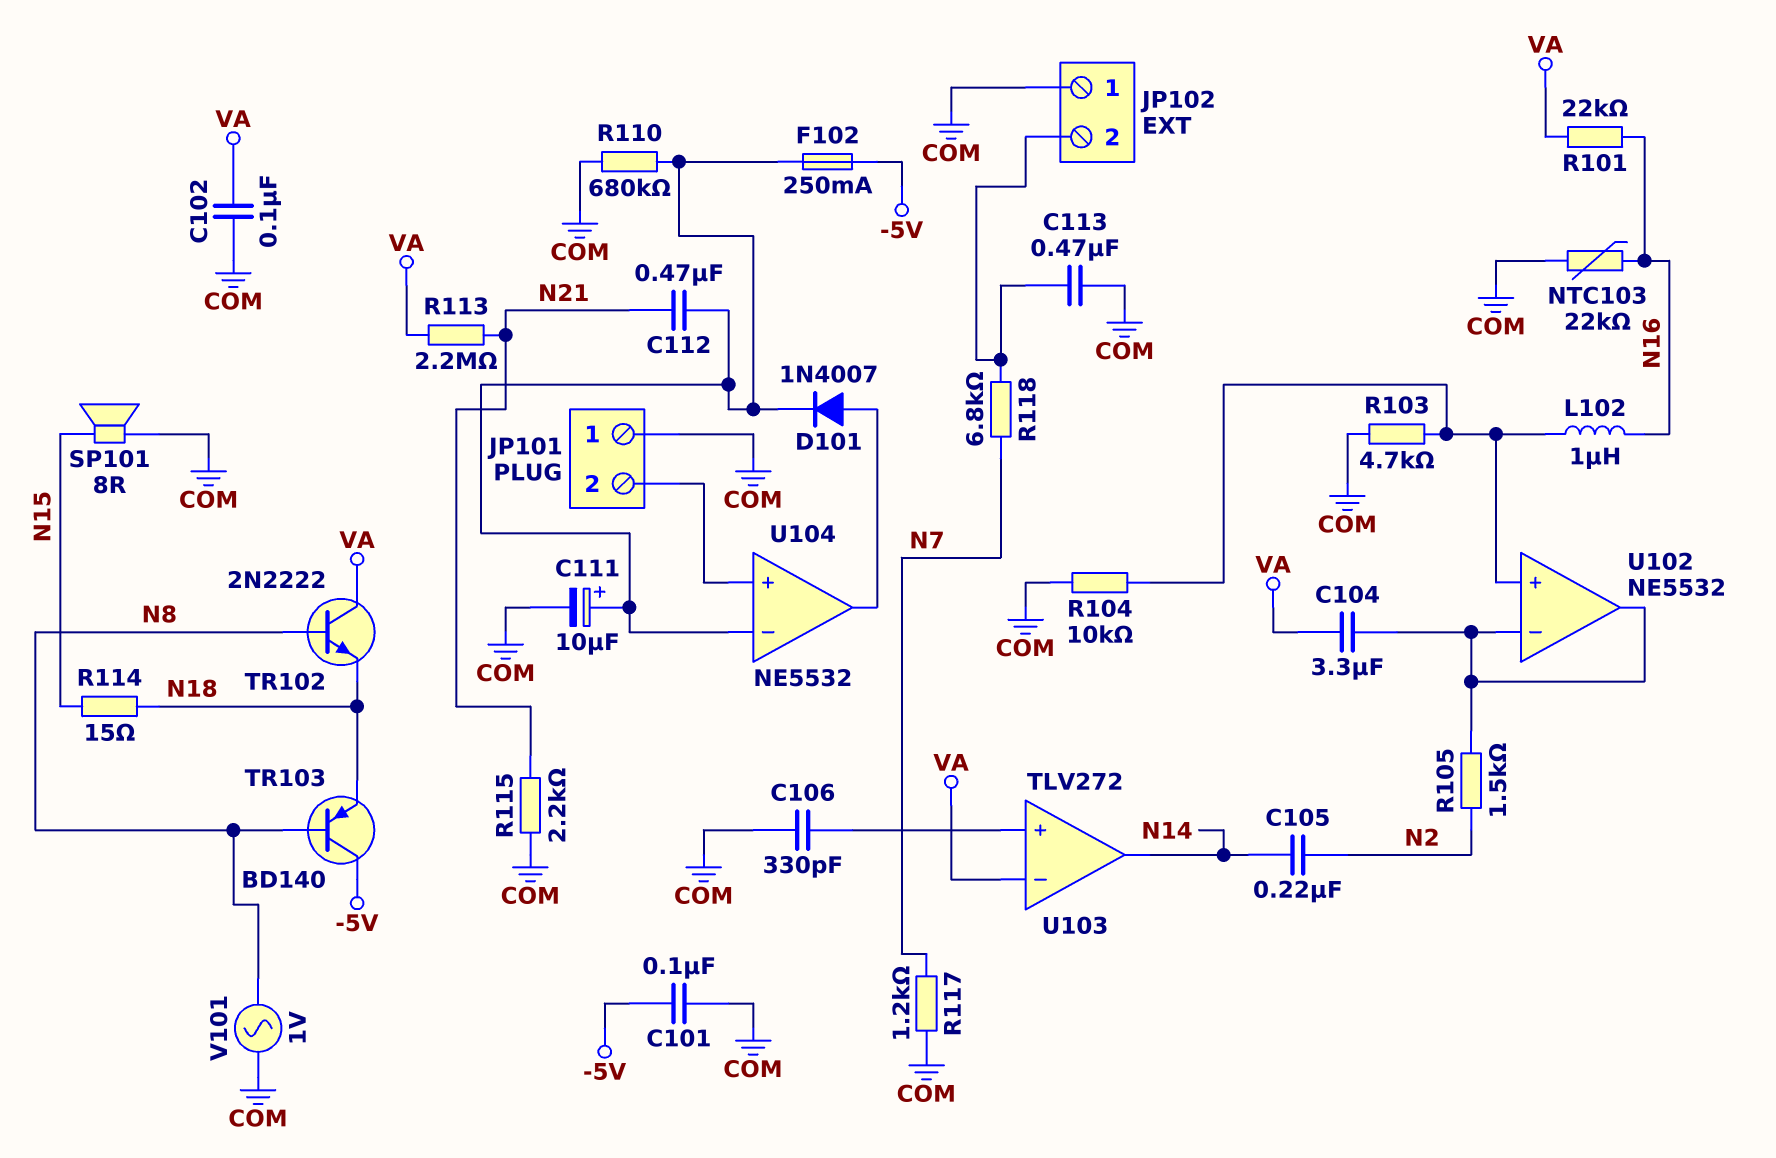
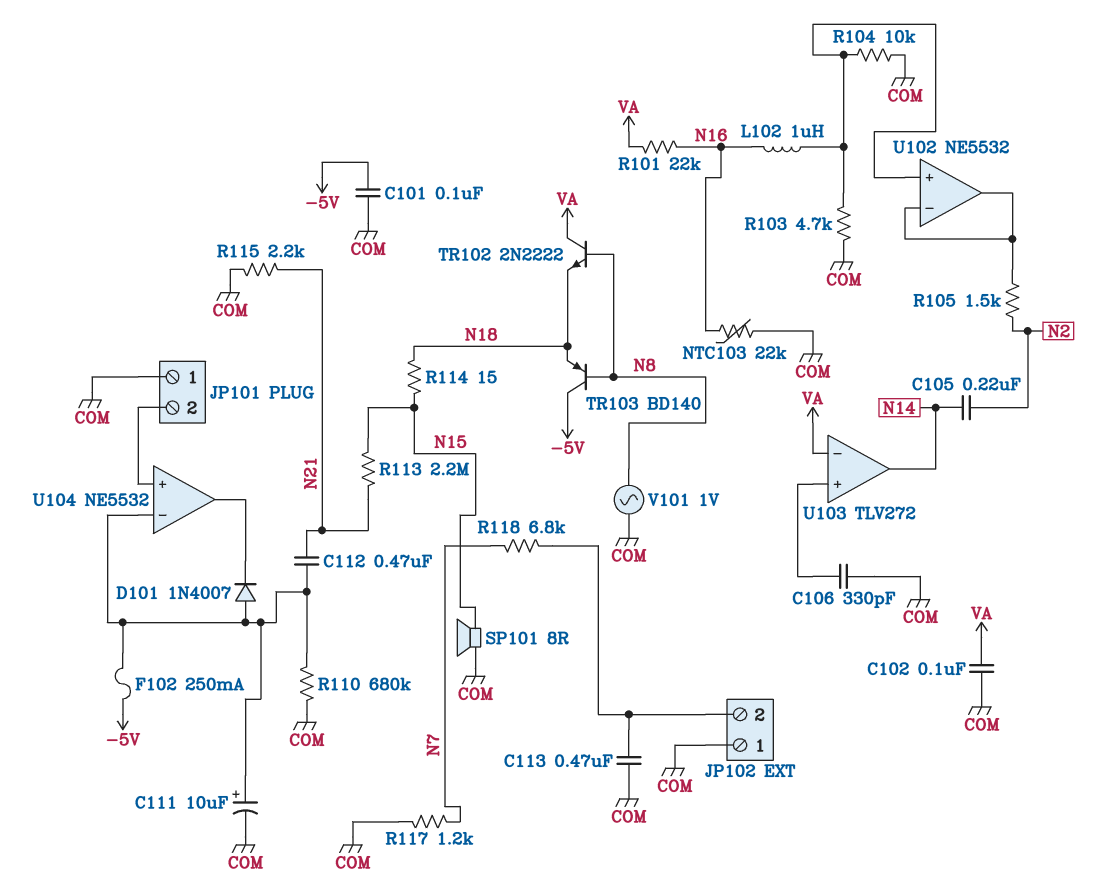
C104: 3.3uF (U102/in-, VA) -> none
D101: diode 1N4007 (A U104/out, K U104/in-) -> diode 1N4007 (A U104/in-, K U104/out)
R113: 2.2M (N21, VA) -> 2.2M (N15, N21)

